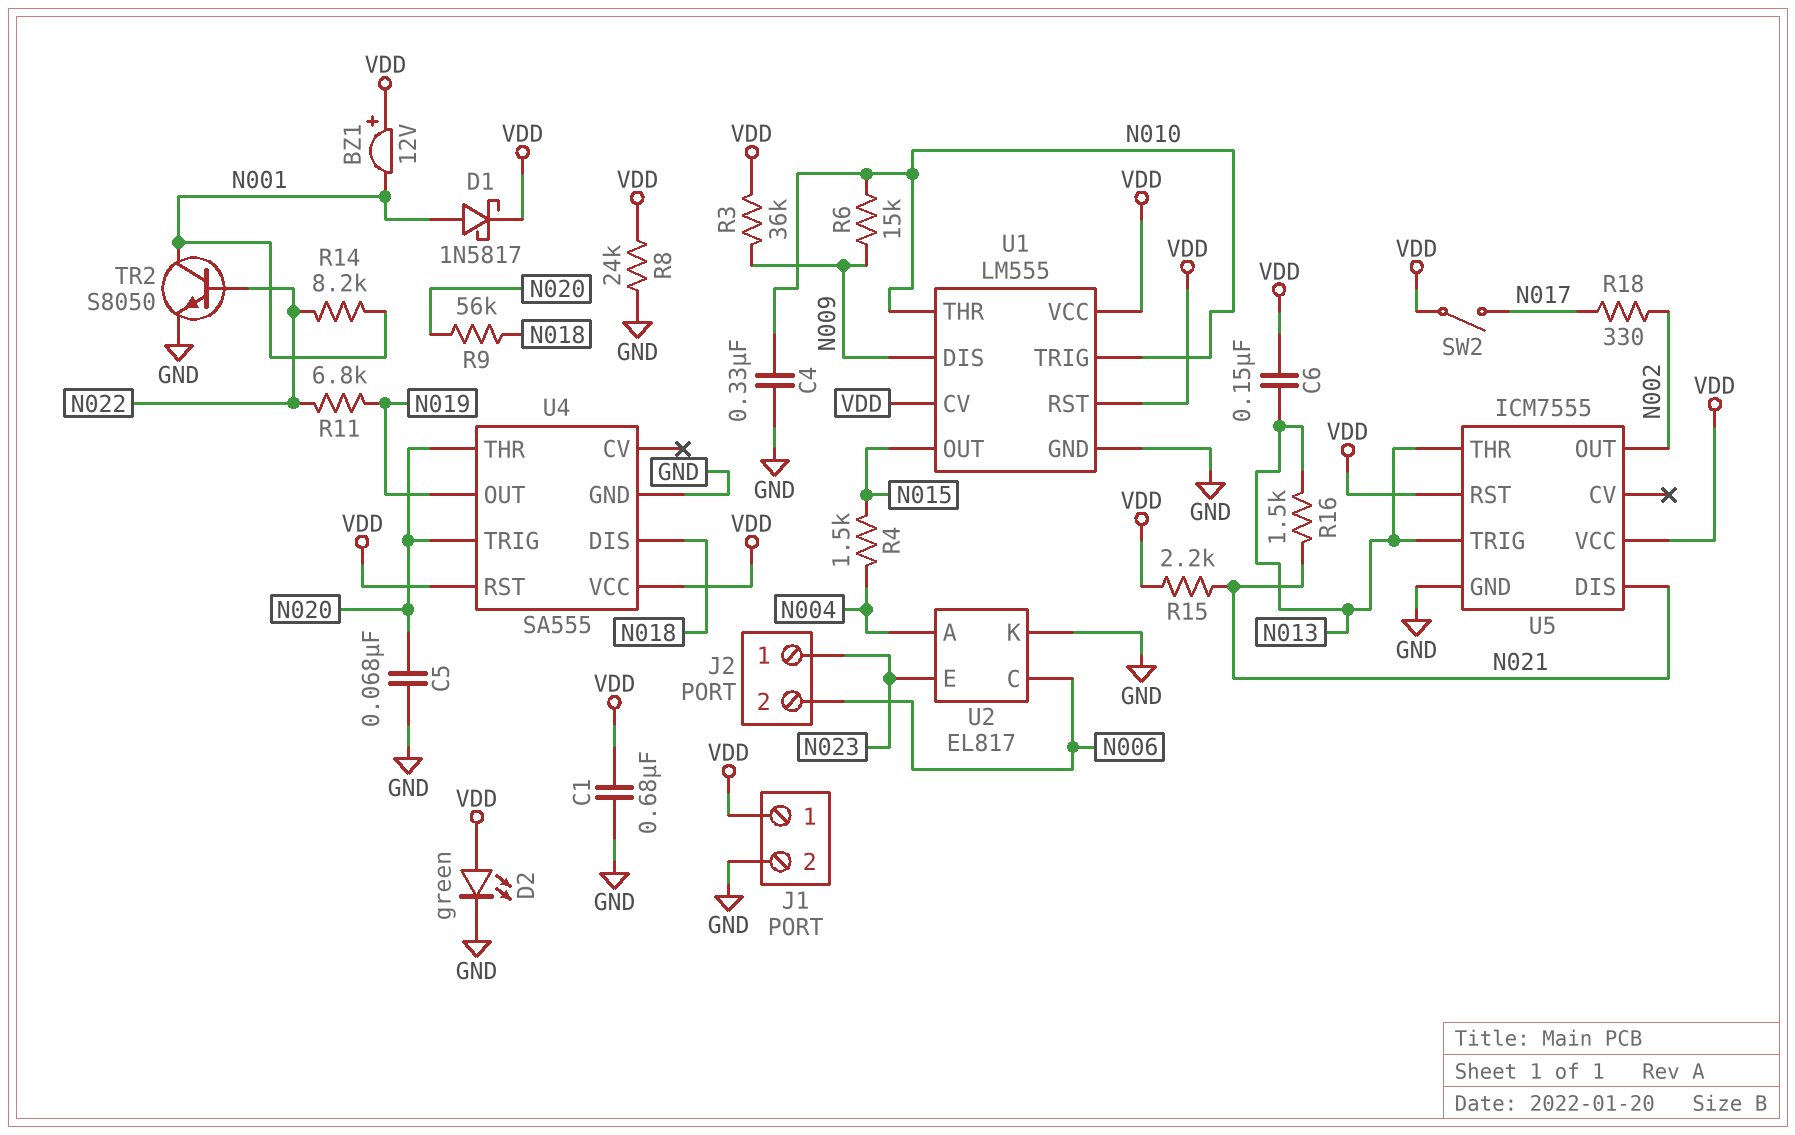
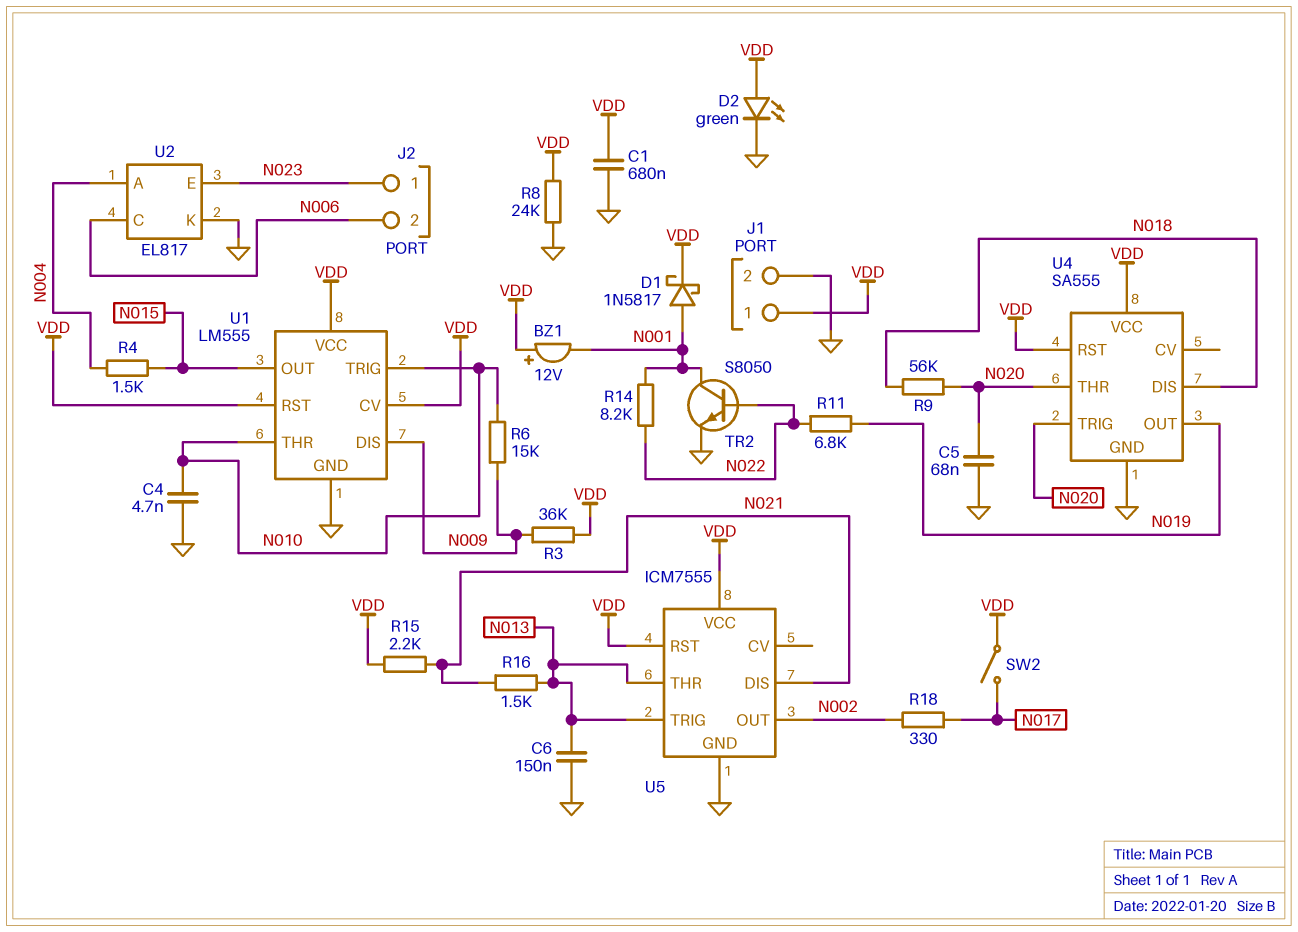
C4: 330nF (GND, N010) -> 4.7nF (GND, N010)
C6: 150nF (N013, VDD) -> 150nF (GND, N013)

